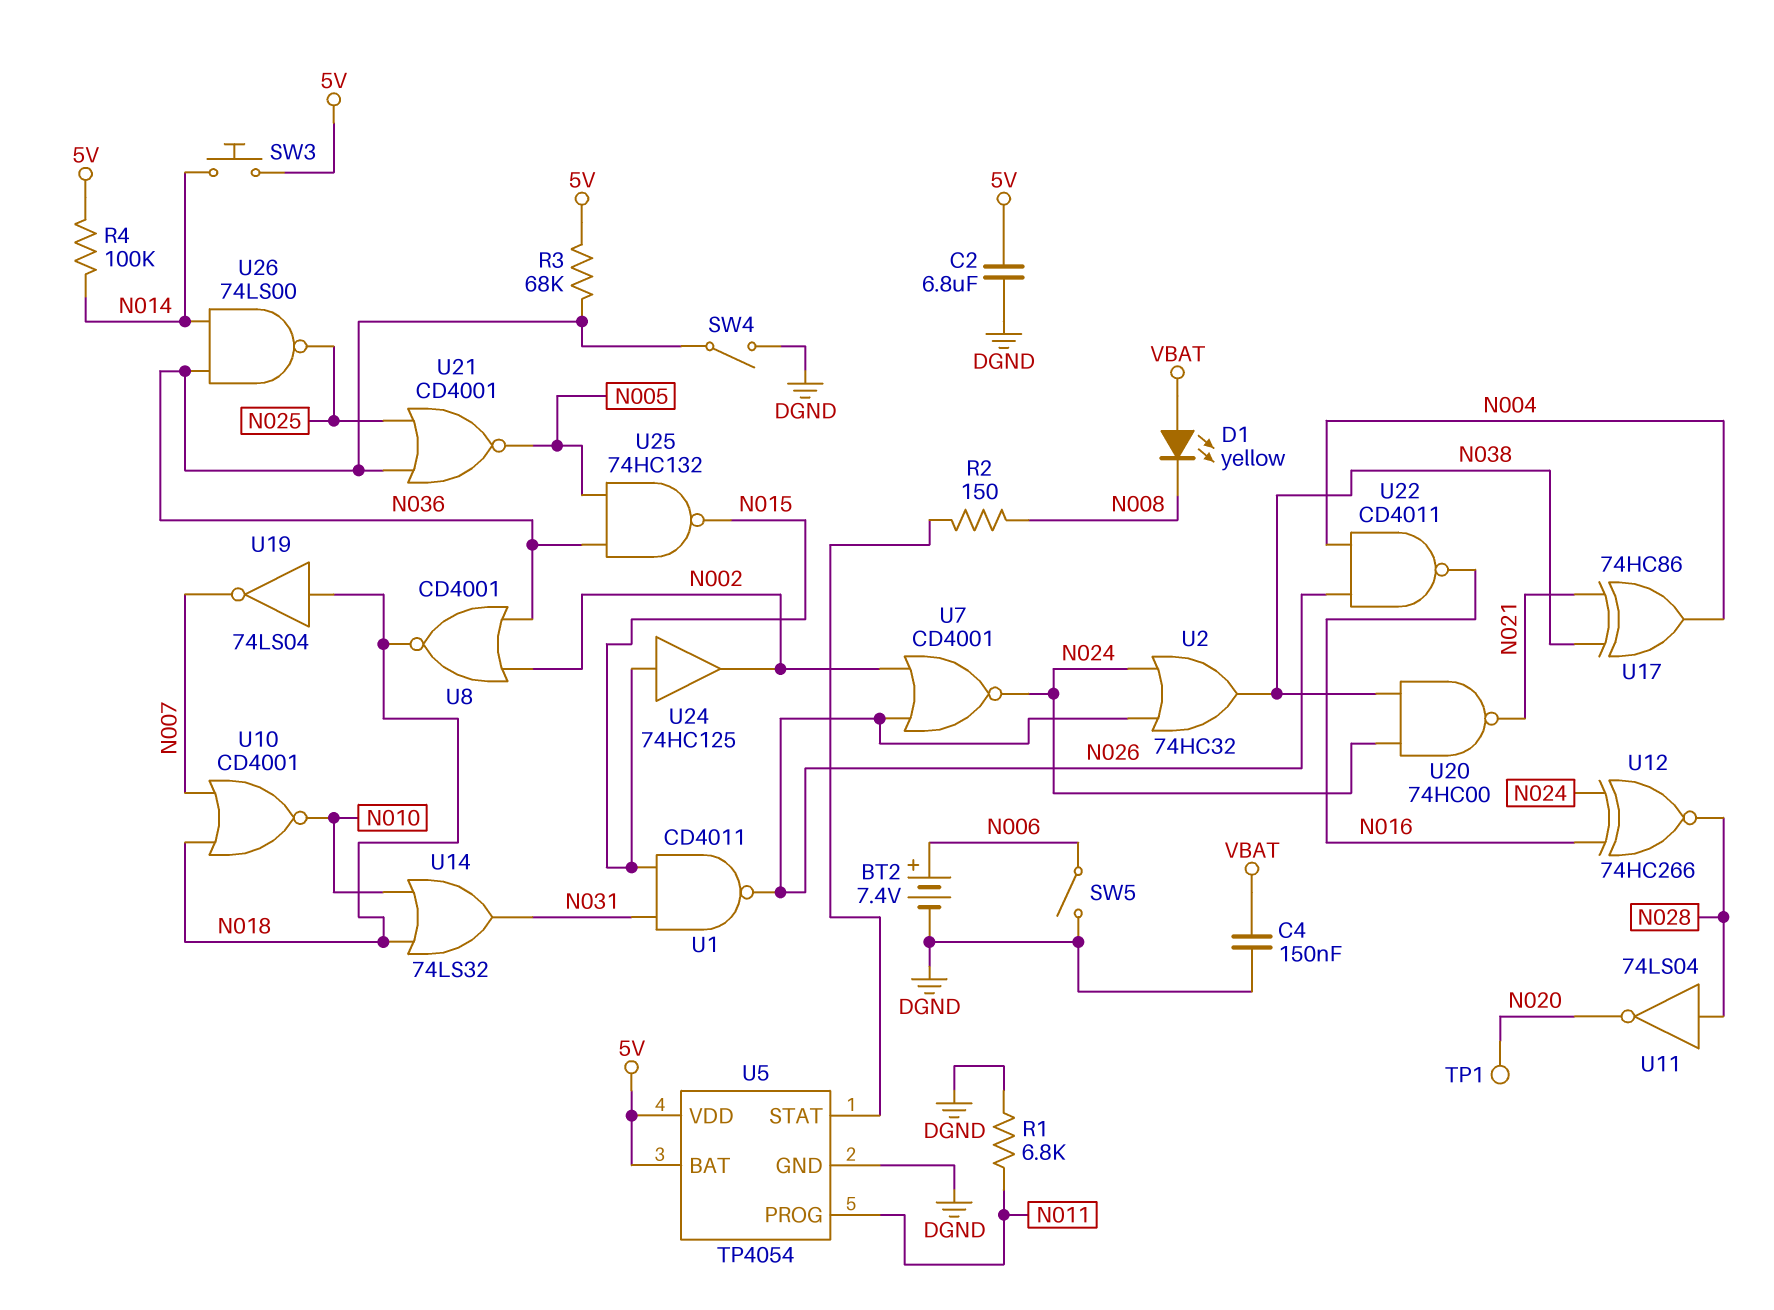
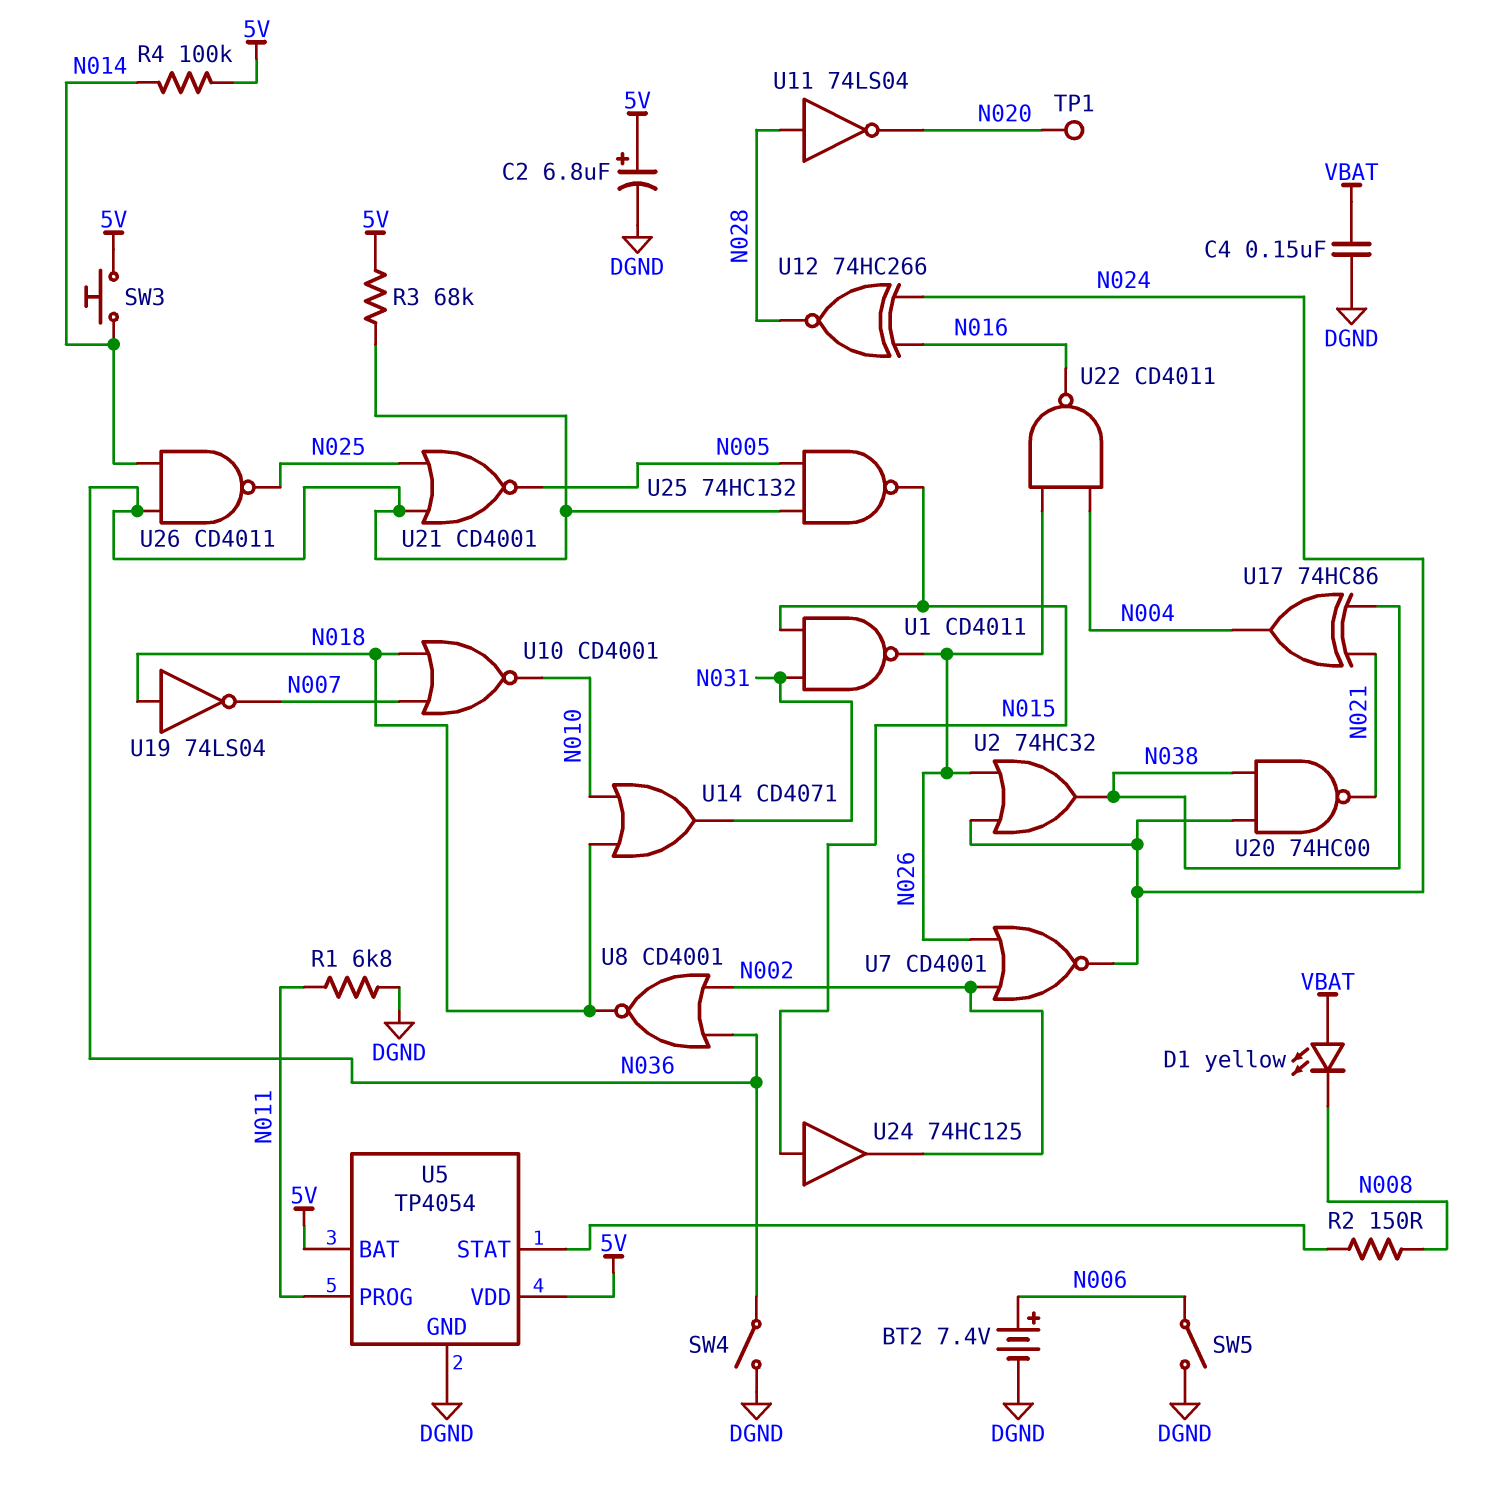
C2: 6.8uF (5V, DGND) -> 6.8uF (plus 5V, minus DGND)
U14: OR 74LS32 (in N010, in N018, out N031) -> OR CD4071 (in N010, in N018, out N031)
U26: NAND 74LS00 (in N014, in N036, out N025) -> NAND CD4011 (in N014, in N036, out N025)

